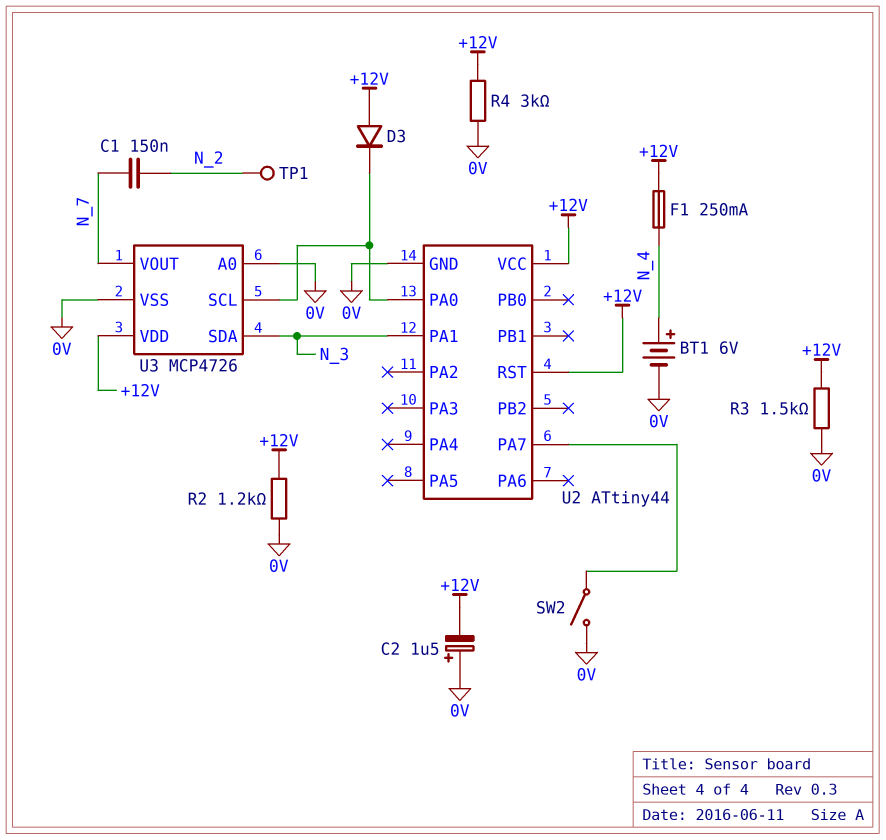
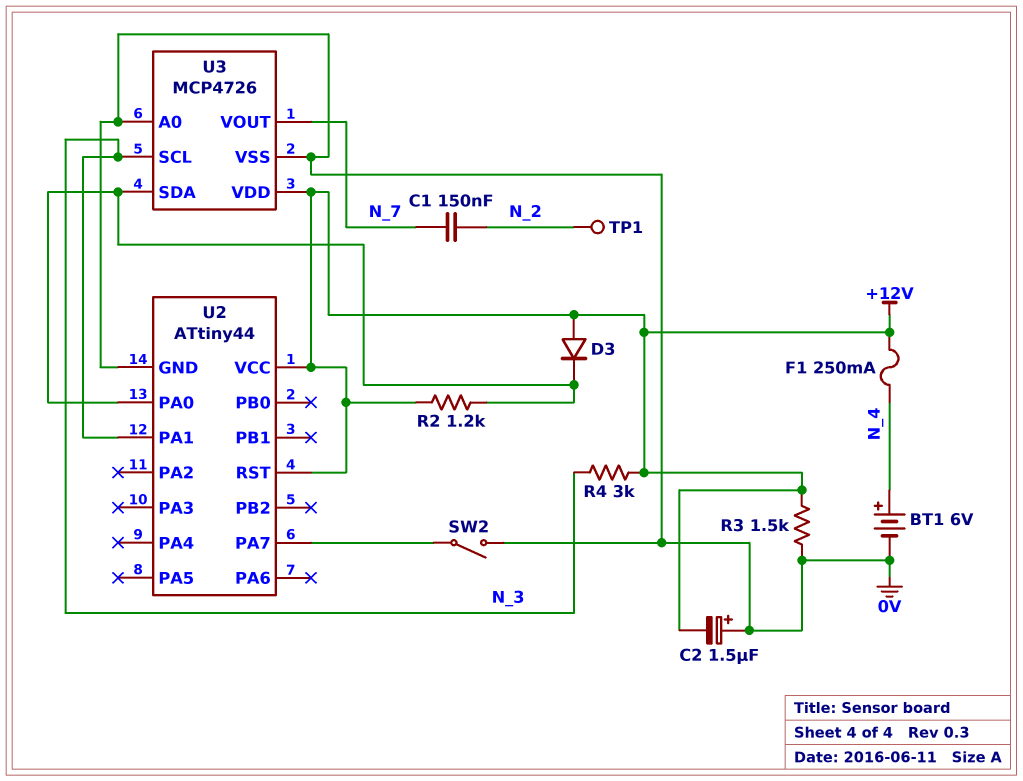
R2: 1.2k (+12V, 0V) -> 1.2k (+12V, U2/PA0)
R4: 3k (+12V, 0V) -> 3k (+12V, N_3)
U3 pin SCL: U2/PA0 -> N_3
U3 pin SDA: N_3 -> U2/PA0

